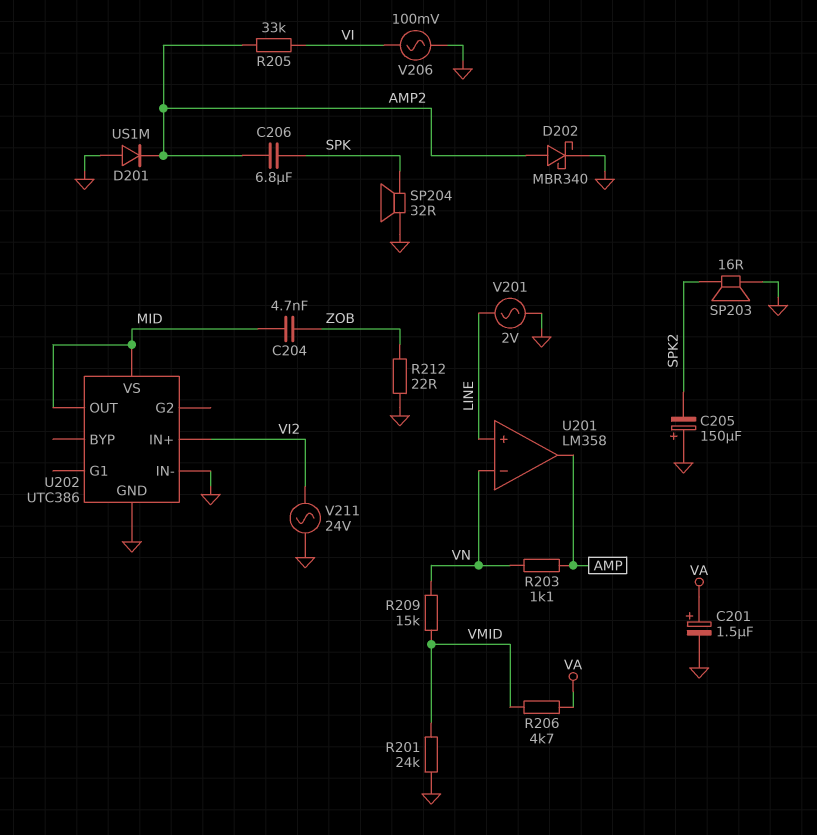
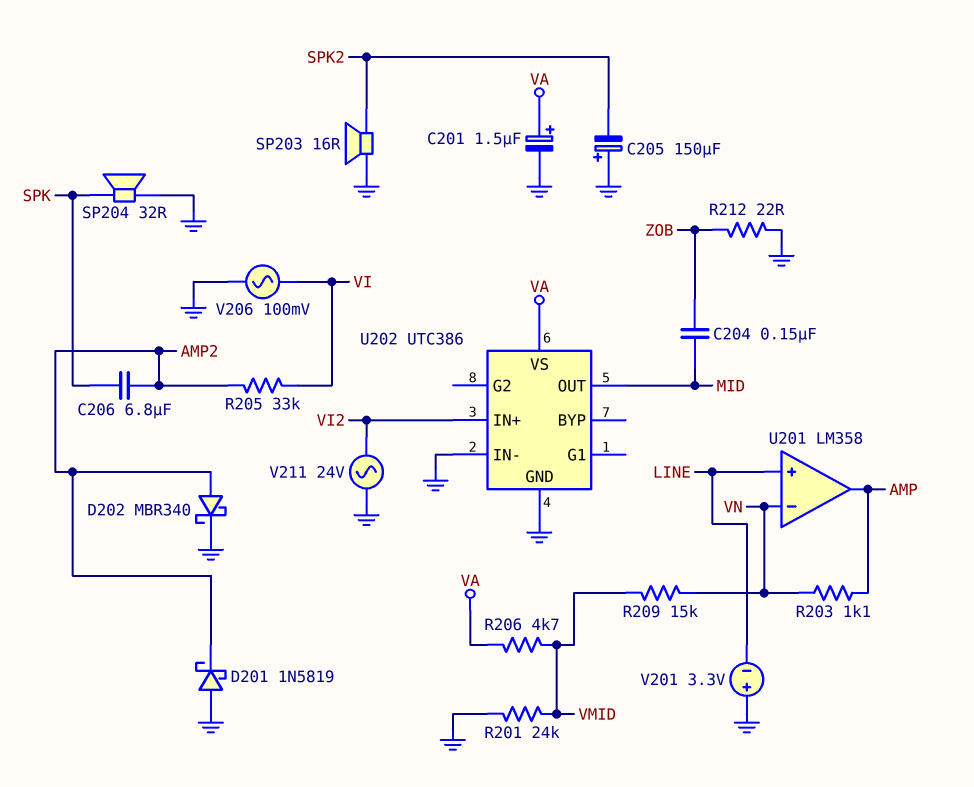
C204: 4.7nF (MID, ZOB) -> 150nF (MID, ZOB)
D201: diode US1M (A GND, K AMP2) -> schottky 1N5819 (A GND, K AMP2)
U202 pin VS: MID -> VA
V201: AC 2V (GND, LINE) -> 3.3V (plus GND, minus LINE)

